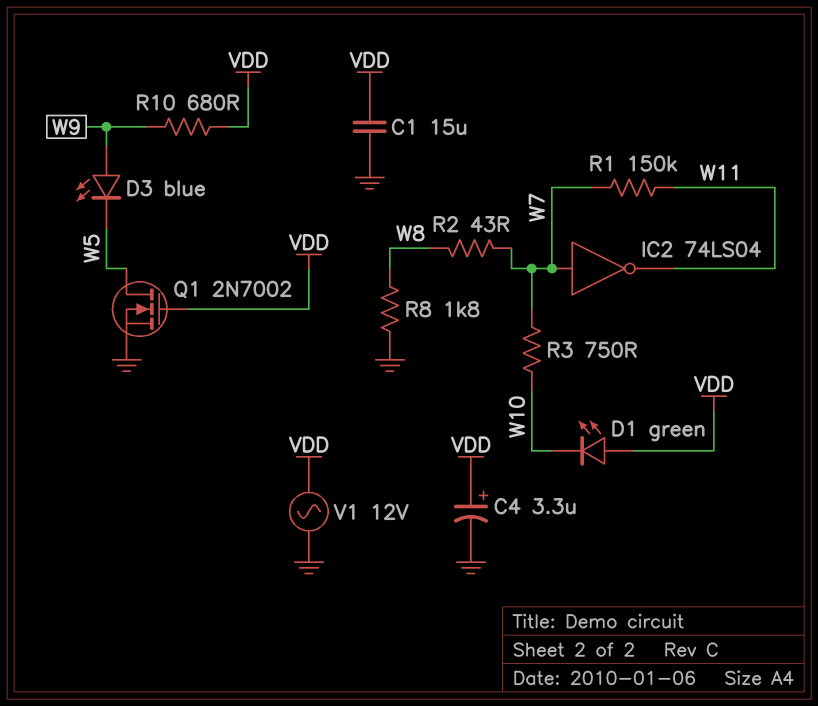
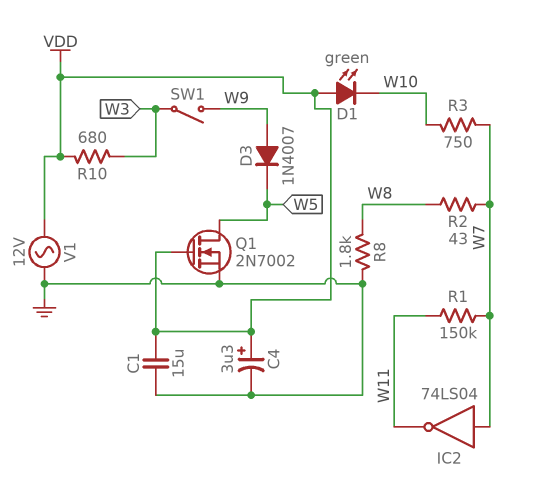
D3: LED blue (A W9, K W5) -> diode 1N4007 (A W9, K W5)
R10: 680 (VDD, W9) -> 680 (VDD, W3)
SW1: none -> switch (W3, W9)

